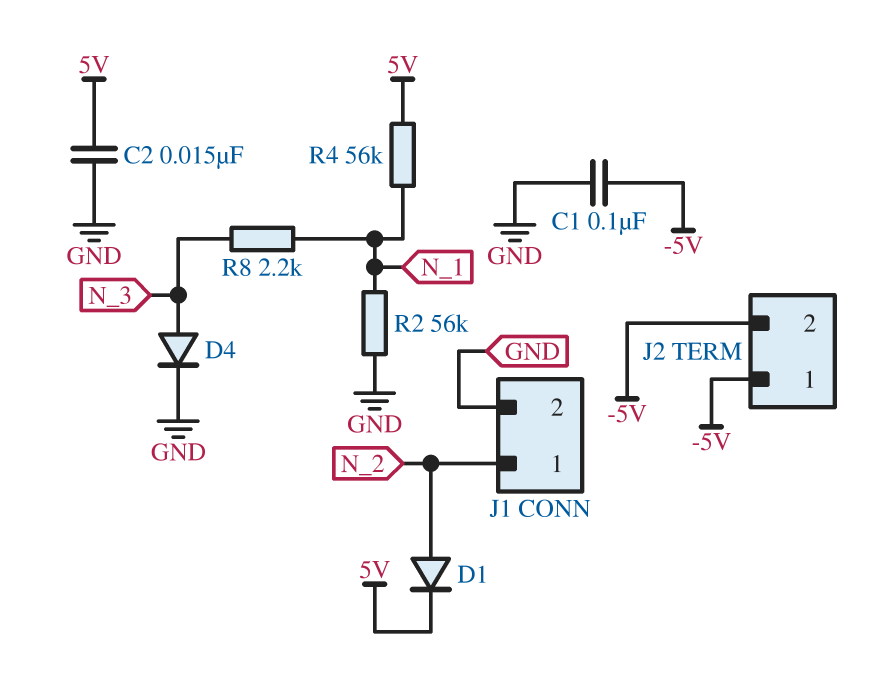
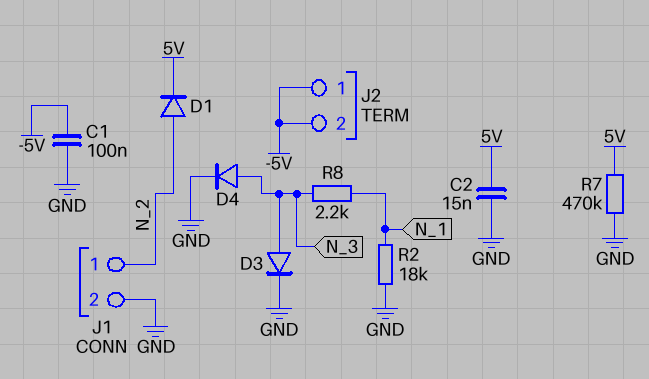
D3: none -> diode (A N_3, K GND)
R2: 56k (GND, N_1) -> 18k (GND, N_1)
R4: 56k (5V, N_1) -> none
R7: none -> 470k (5V, GND)

